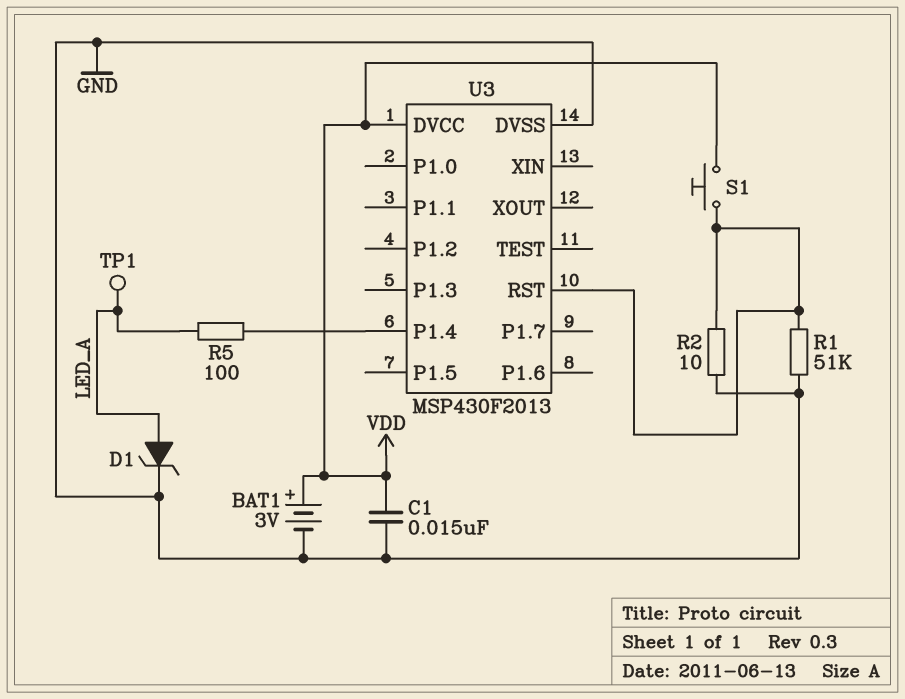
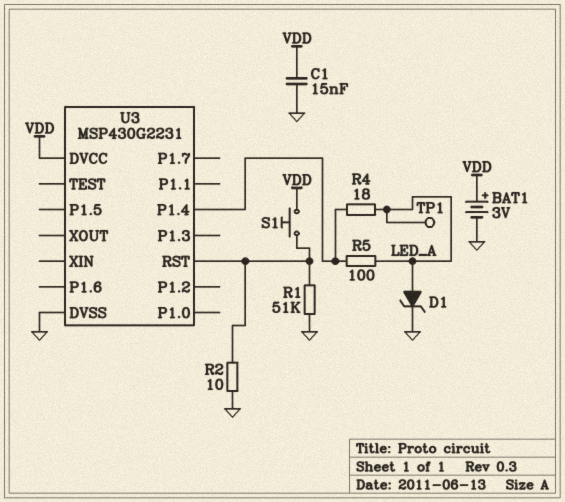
R4: none -> 18 (LED_A, U3/P1.4)
U3: MSP430F2013 -> MSP430G2231

